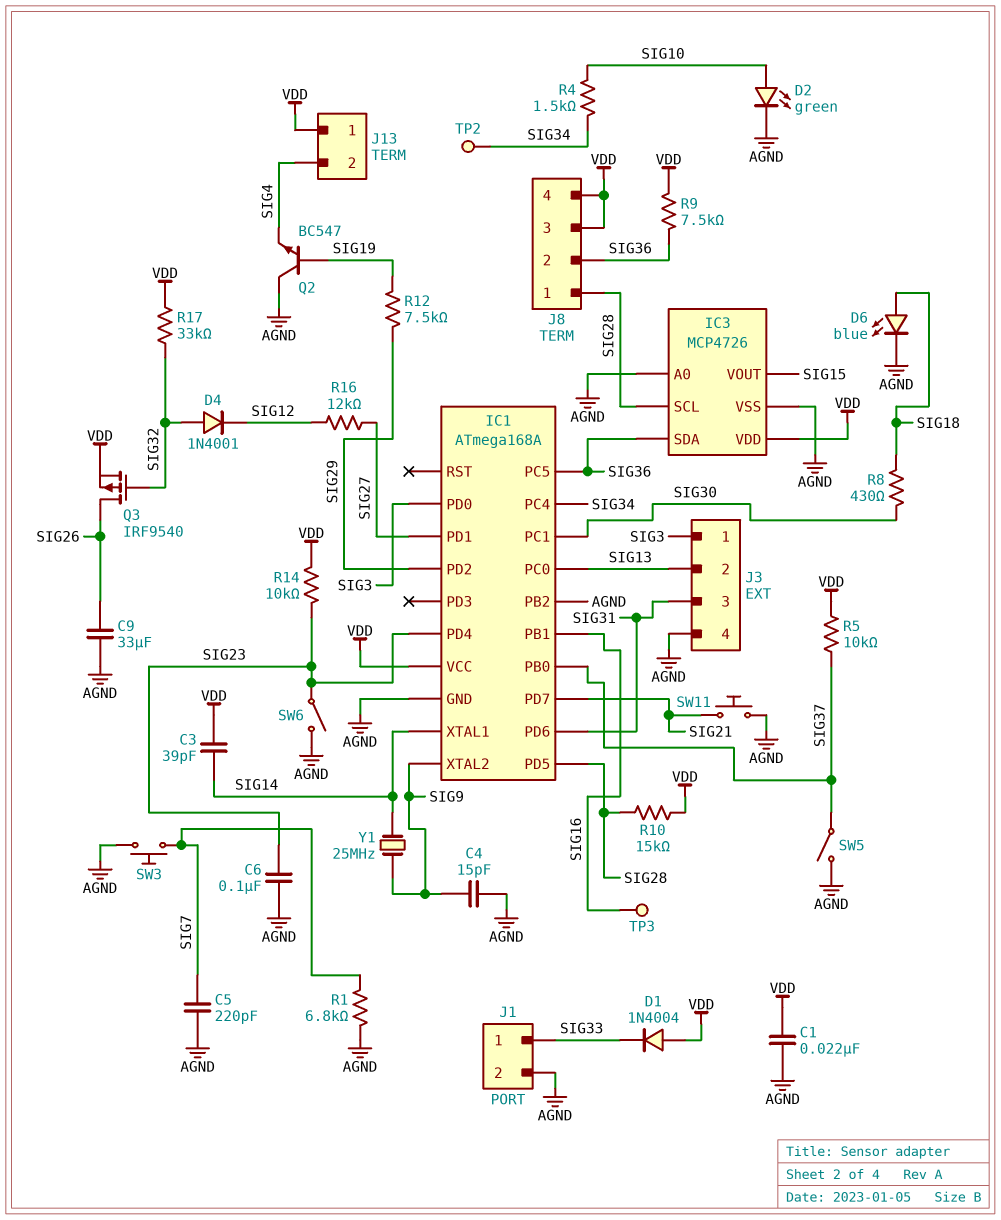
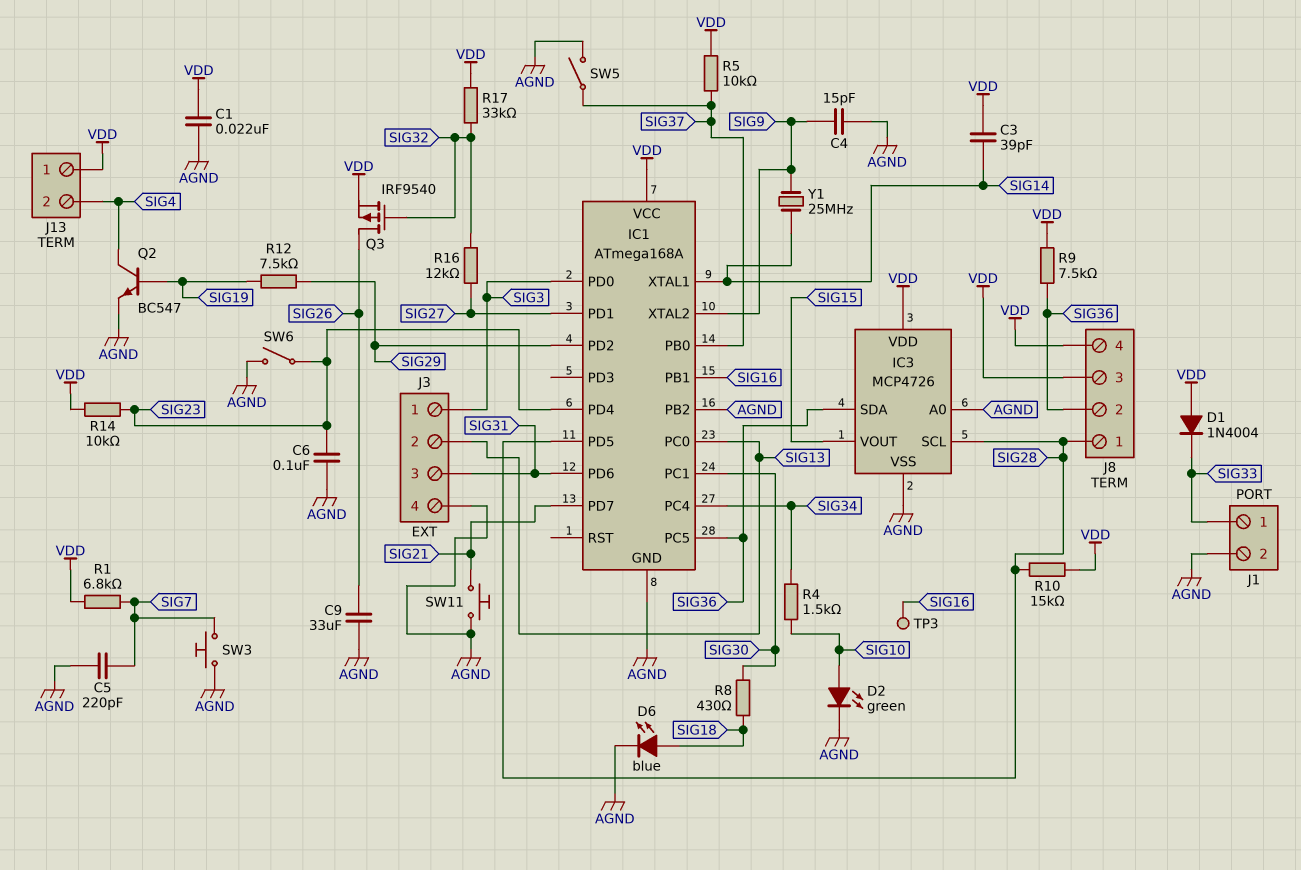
D4: diode 1N4001 (A SIG32, K SIG12) -> none
Q2: NPN BC547 (B SIG19, C AGND, E SIG4) -> NPN BC547 (B SIG19, C SIG4, E AGND)
R1: 6.8k (AGND, SIG7) -> 6.8k (SIG7, VDD)
R16: 12k (SIG12, SIG27) -> 12k (SIG27, SIG32)
TP2: test point (SIG34) -> none

